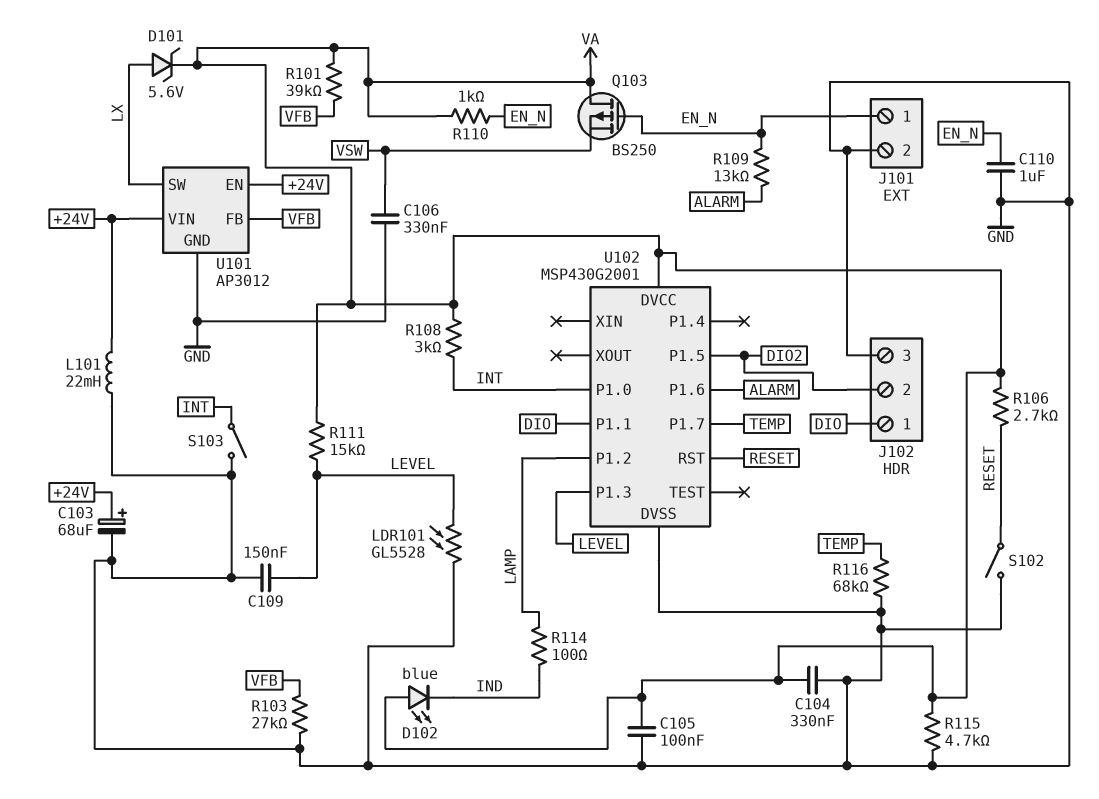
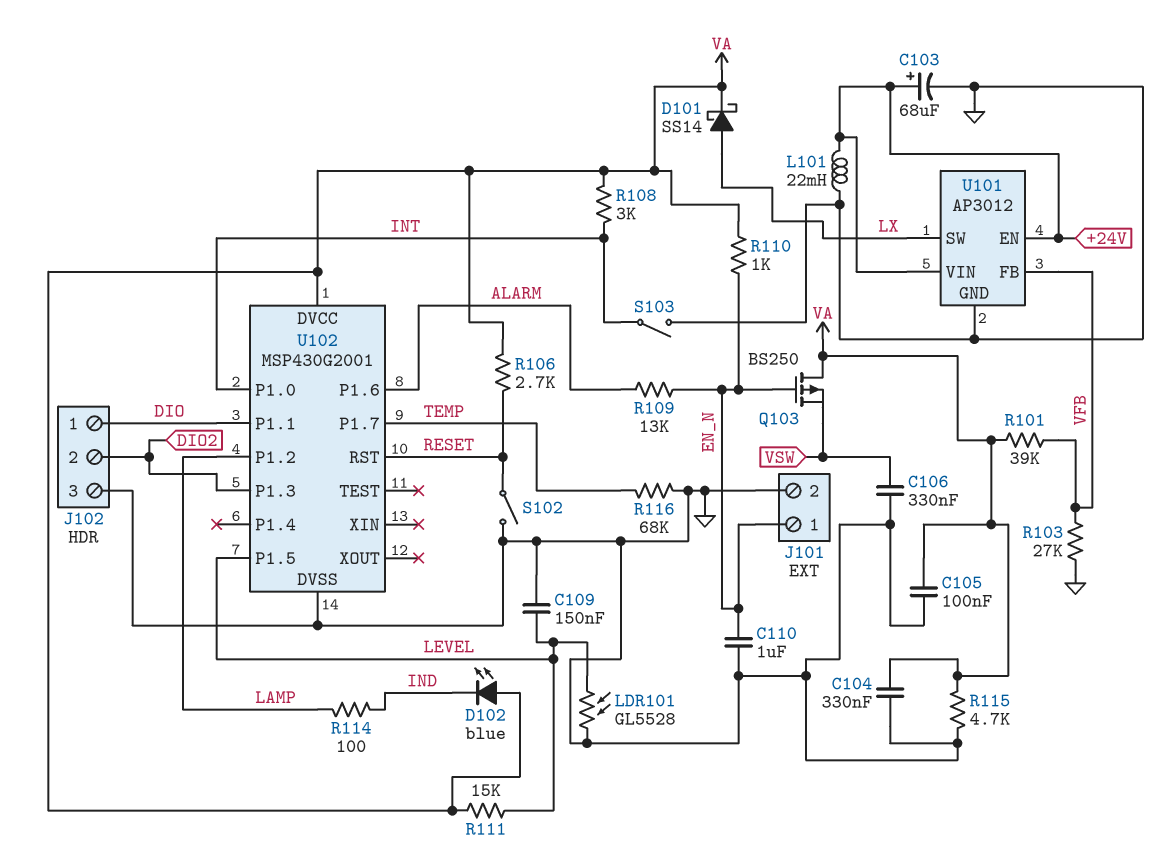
D101: zener 5.6V (A LX, K VA) -> schottky SS14 (A LX, K VA)
U102 pin P1.3: LEVEL -> DIO2
U102 pin P1.5: DIO2 -> LEVEL

